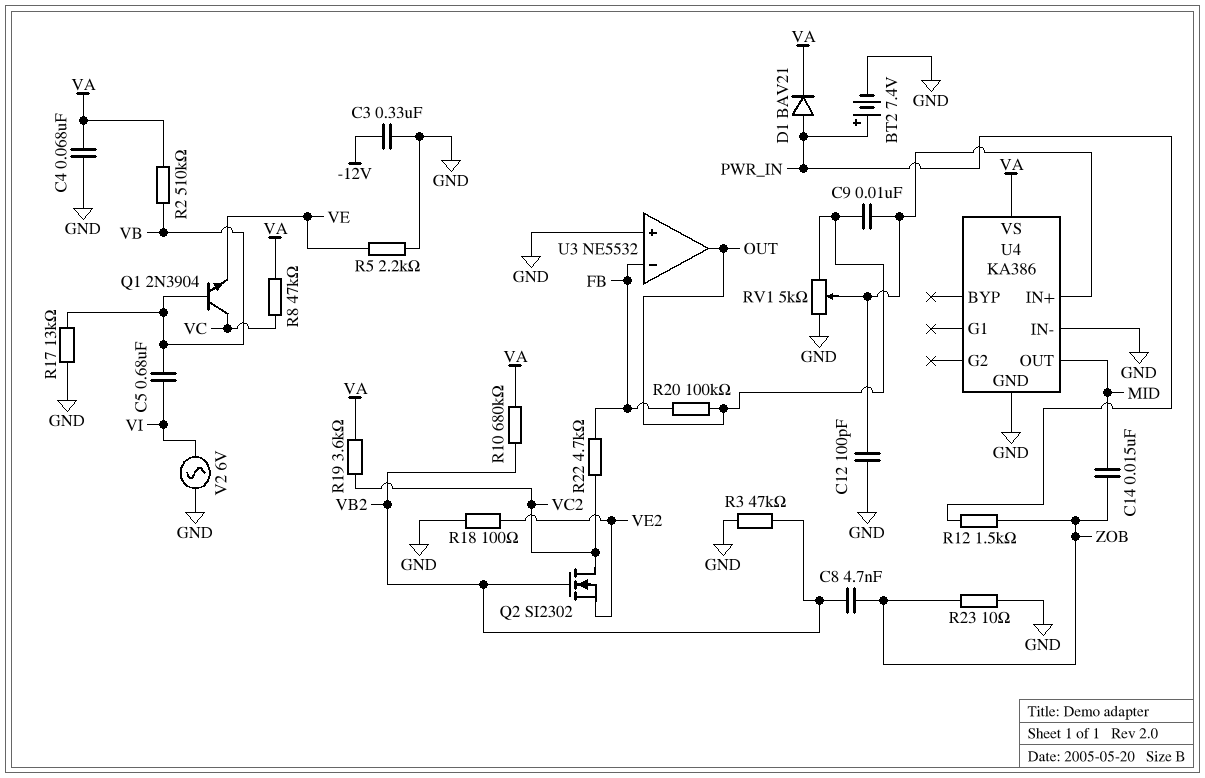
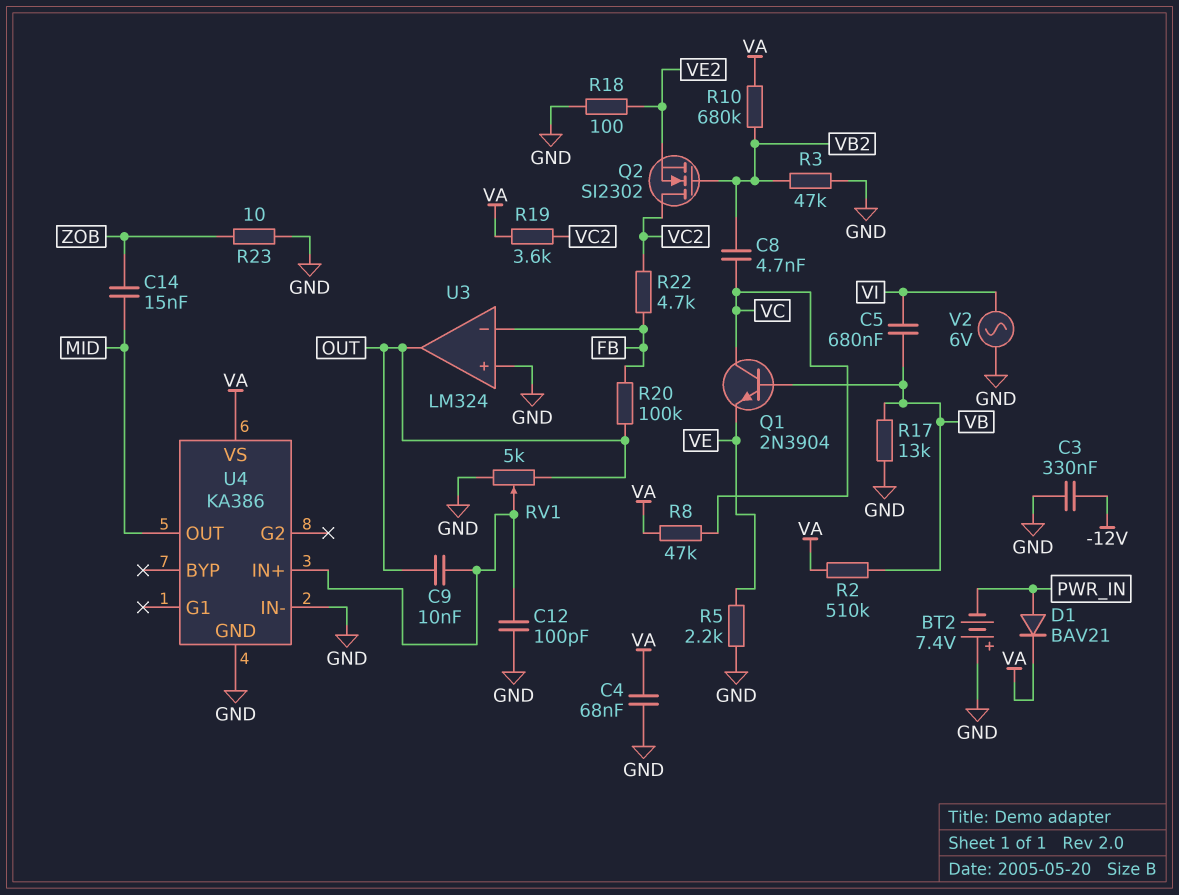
BT2: 7.4V (plus PWR_IN, minus GND) -> 7.4V (plus GND, minus PWR_IN)
C8: 4.7nF (VB2, ZOB) -> 4.7nF (VB2, VC)
R12: 1.5k (PWR_IN, ZOB) -> none
U3: NE5532 -> LM324

